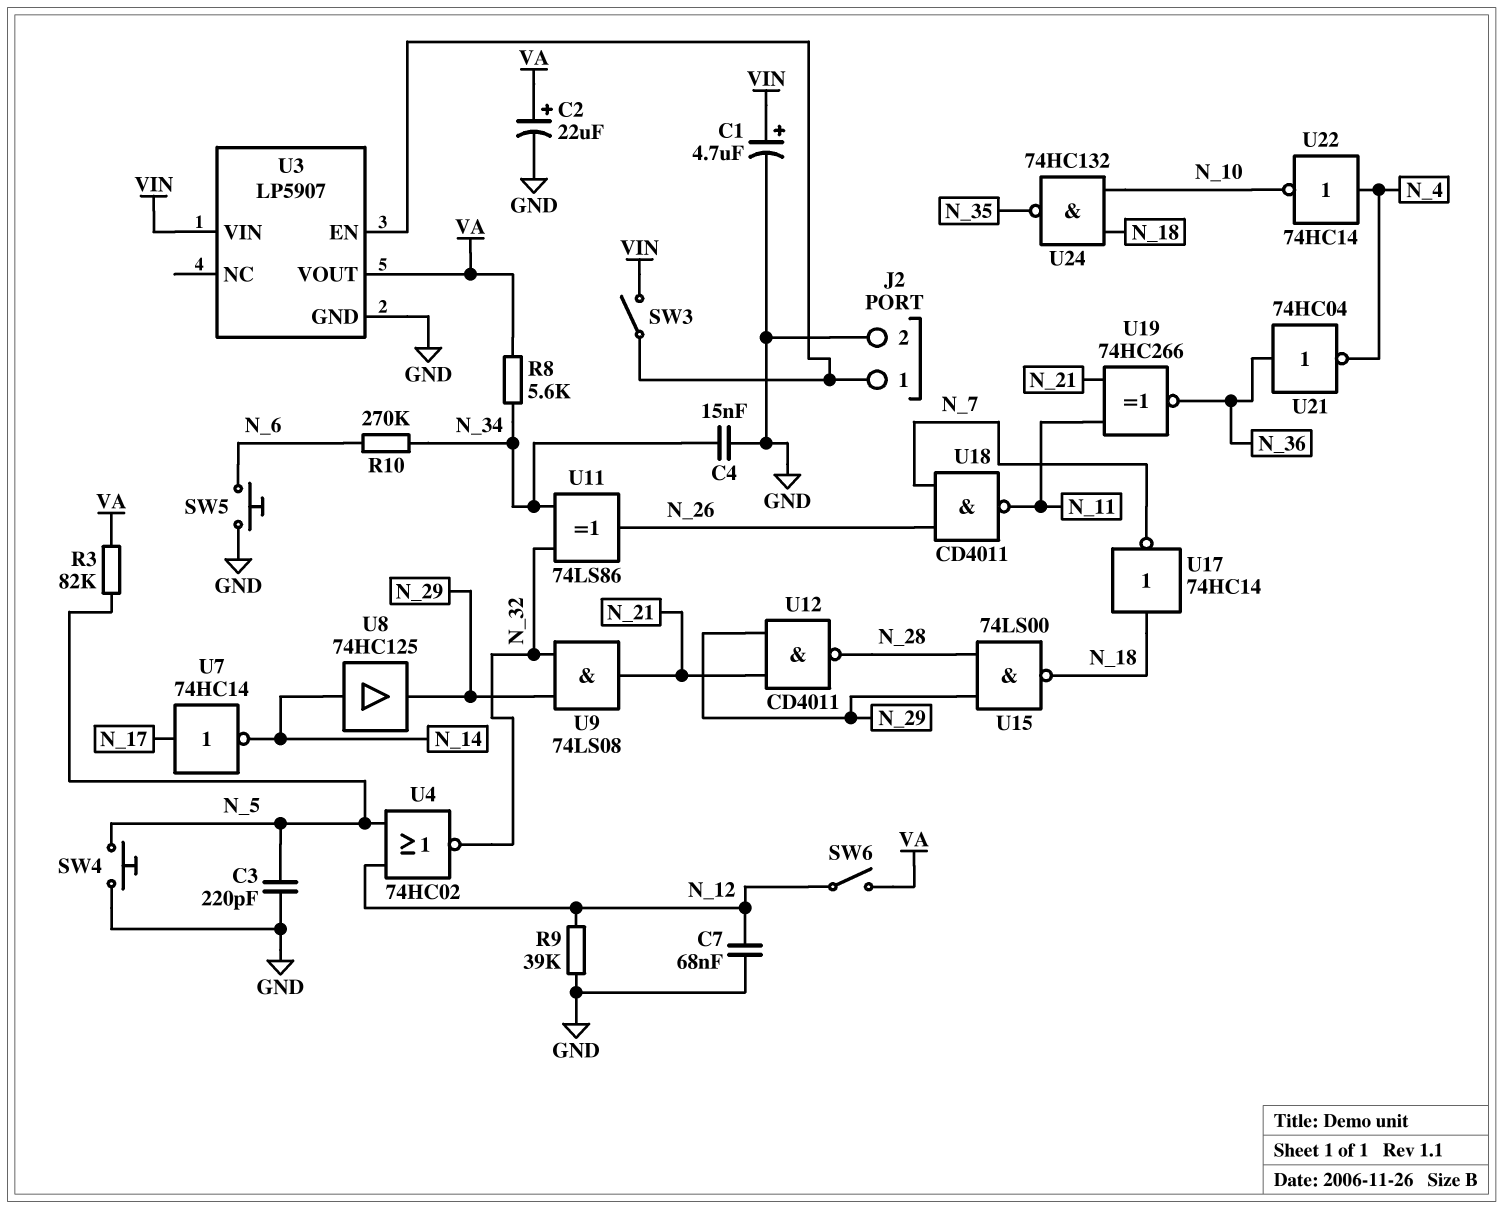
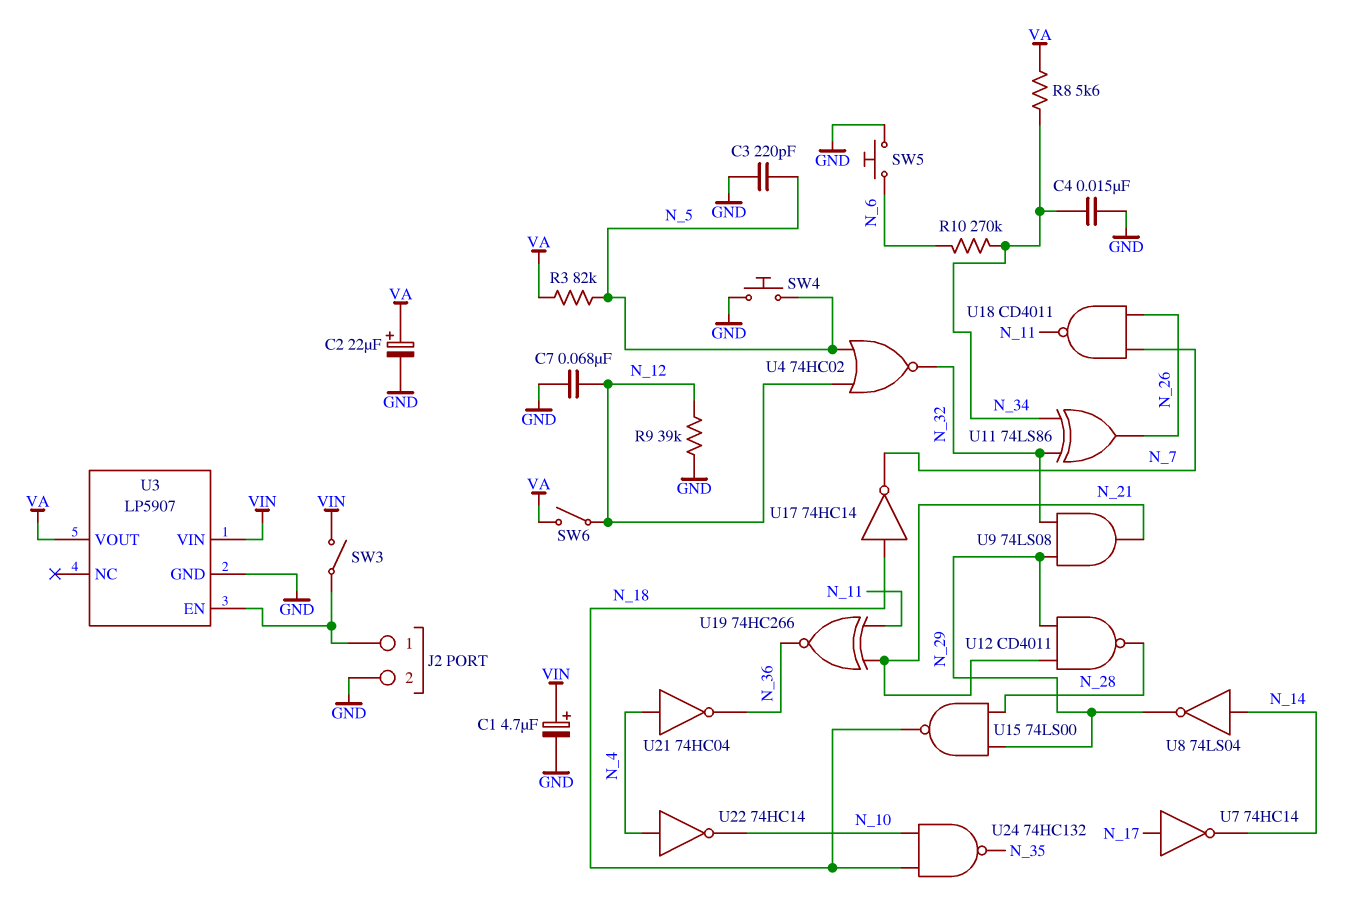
U8: buffer 74HC125 (in N_14, out N_29) -> NOT 74LS04 (in N_14, out N_29)
U21: NOT 74HC04 (in N_36, out N_4) -> NOT 74HC04 (in N_4, out N_36)

